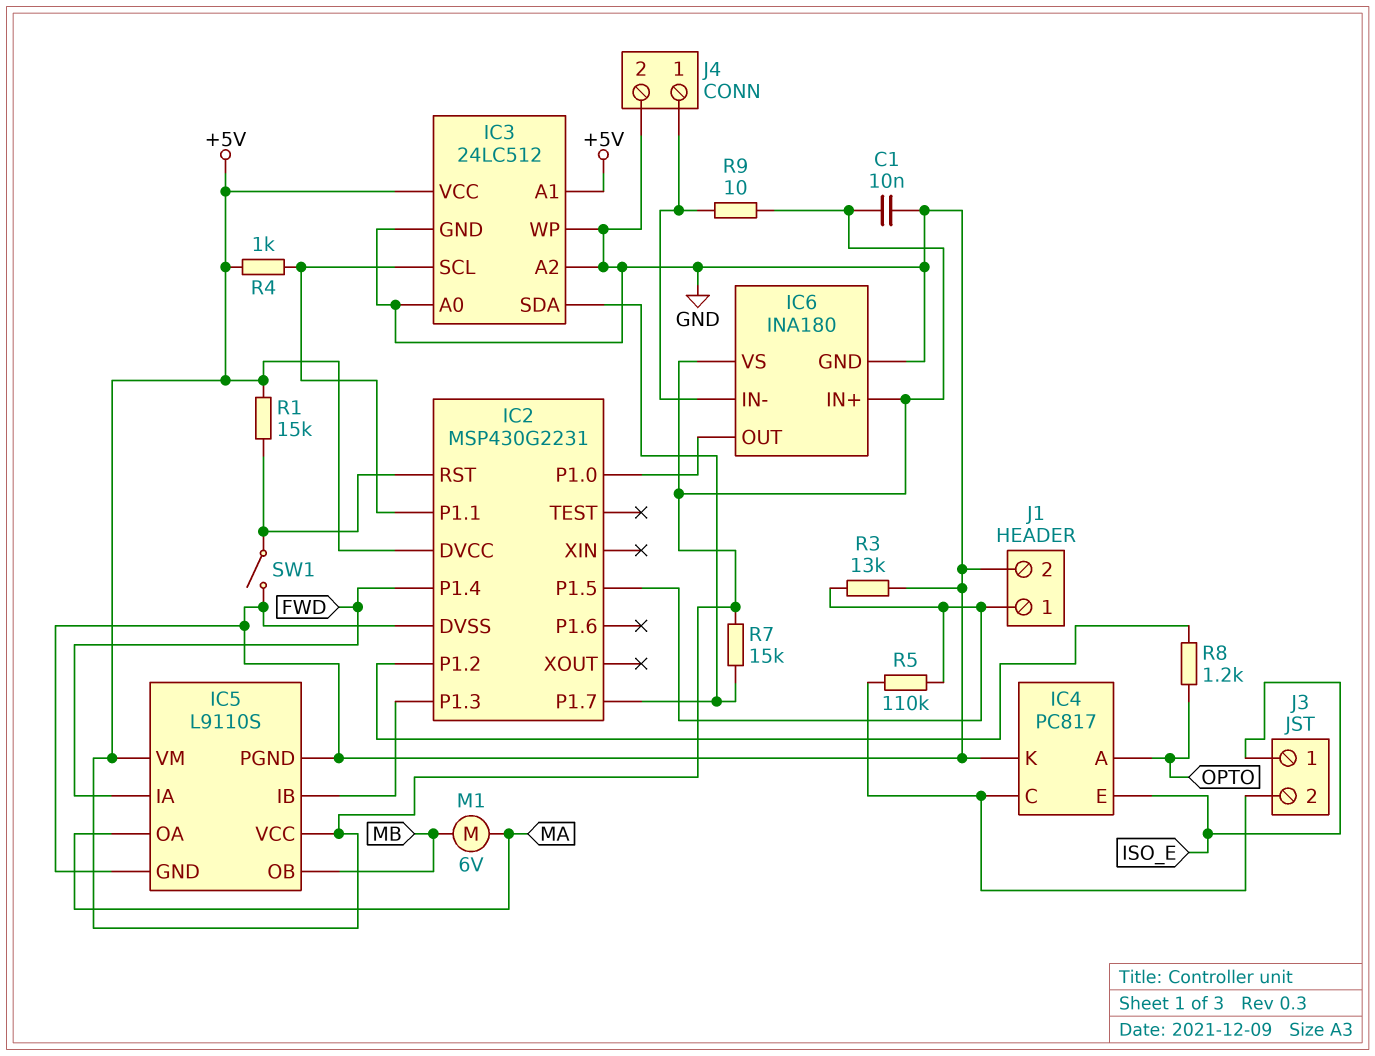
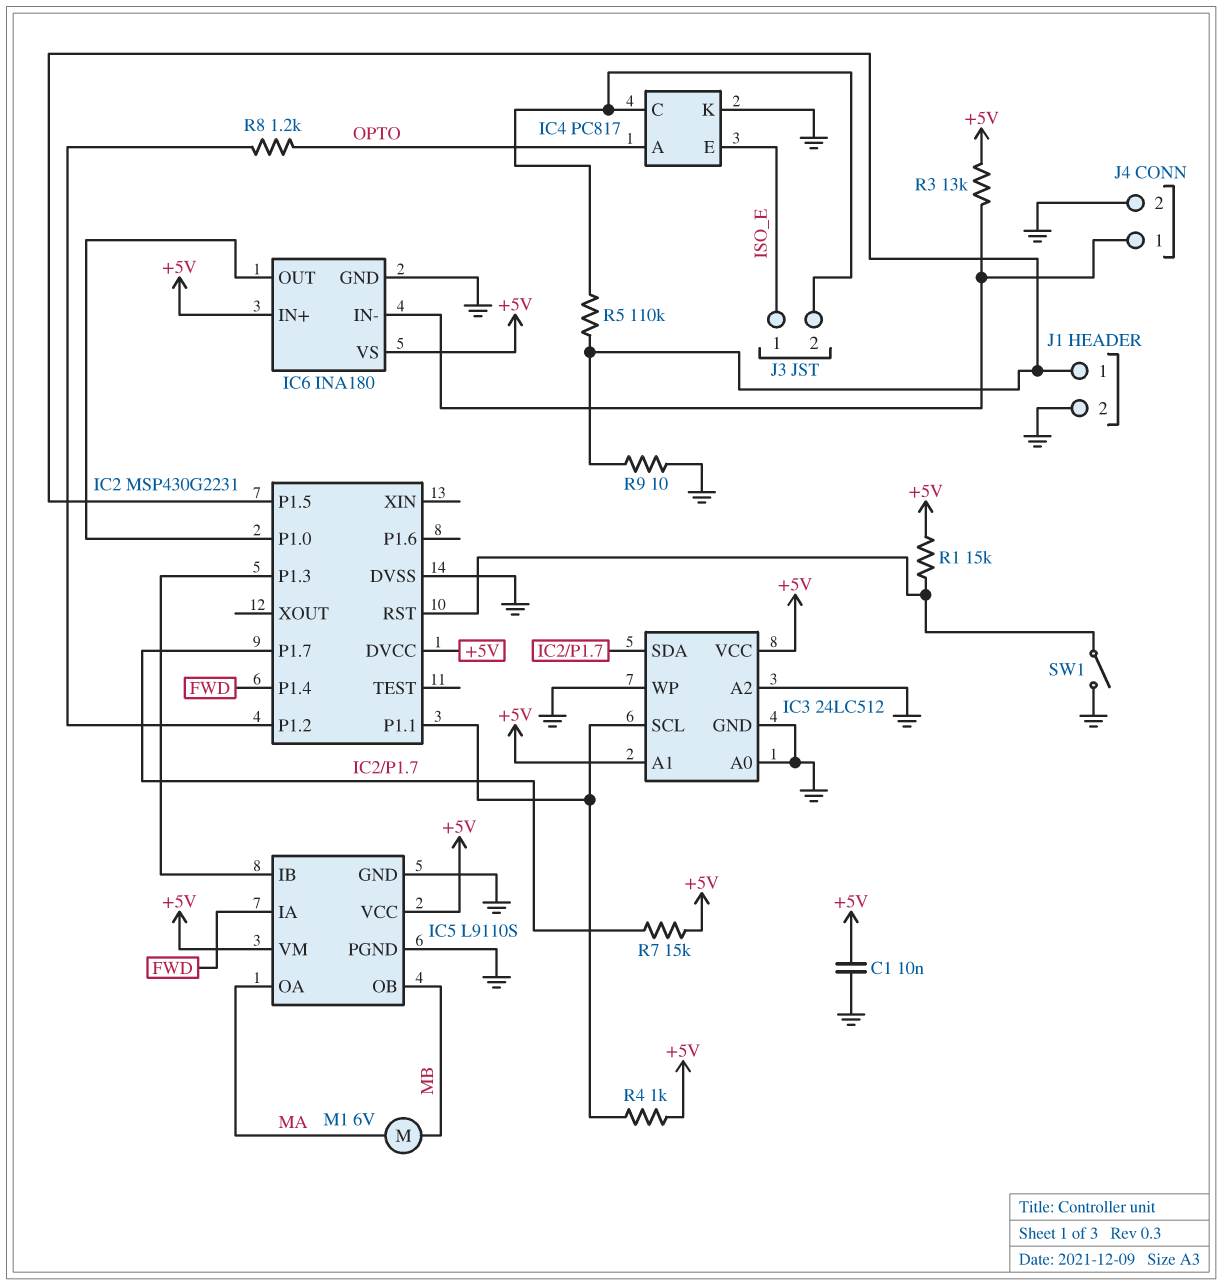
R3: 13k (GND, IC2/P1.5) -> 13k (+5V, IC6/IN-)
R9: 10 (+5V, IC6/IN-) -> 10 (GND, IC2/P1.5)

